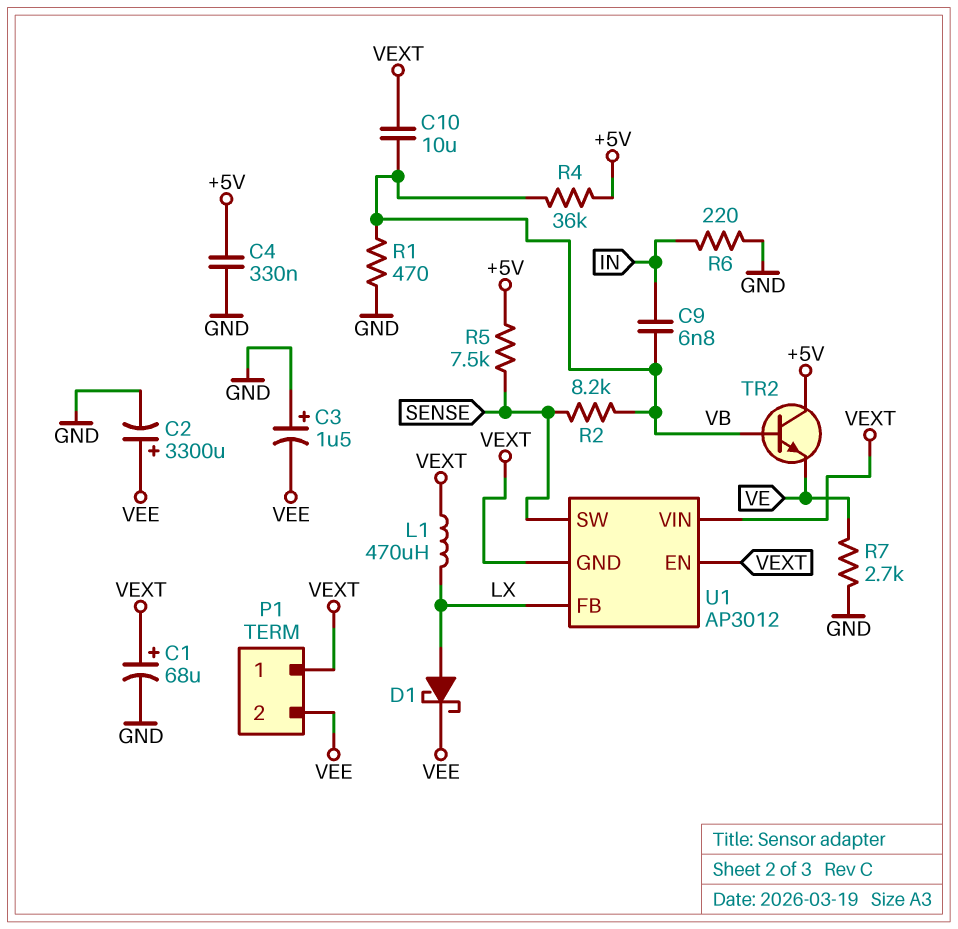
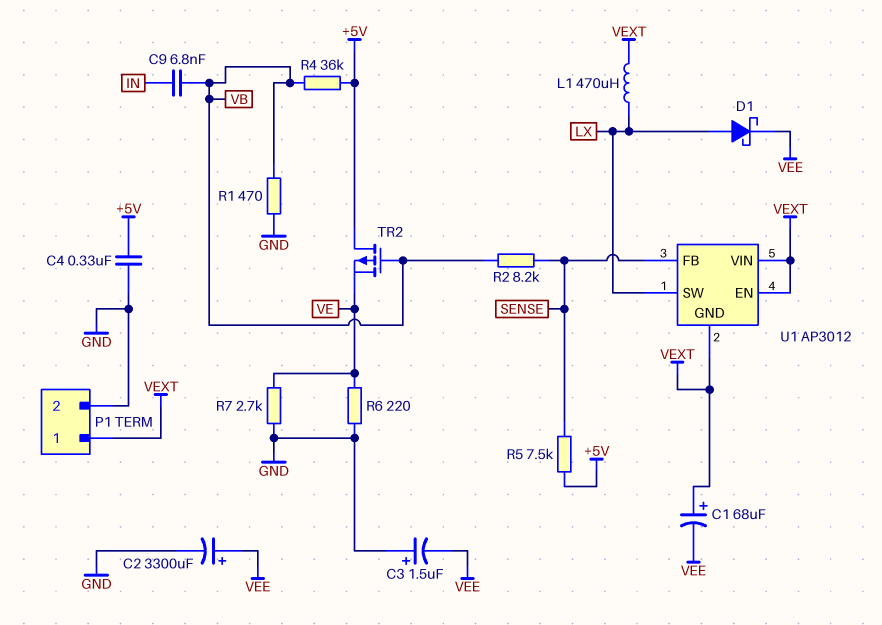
C1: 68uF (plus VEXT, minus GND) -> 68uF (plus VEXT, minus VEE)
C10: 10uF (VB, VEXT) -> none
P1 pin 2: VEE -> GND
R6: 220 (GND, IN) -> 220 (GND, VE)
TR2: NPN (B VB, C +5V, E VE) -> PMOS (G VB, D +5V, S VE)
U1 pin FB: LX -> SENSE
U1 pin SW: SENSE -> LX

